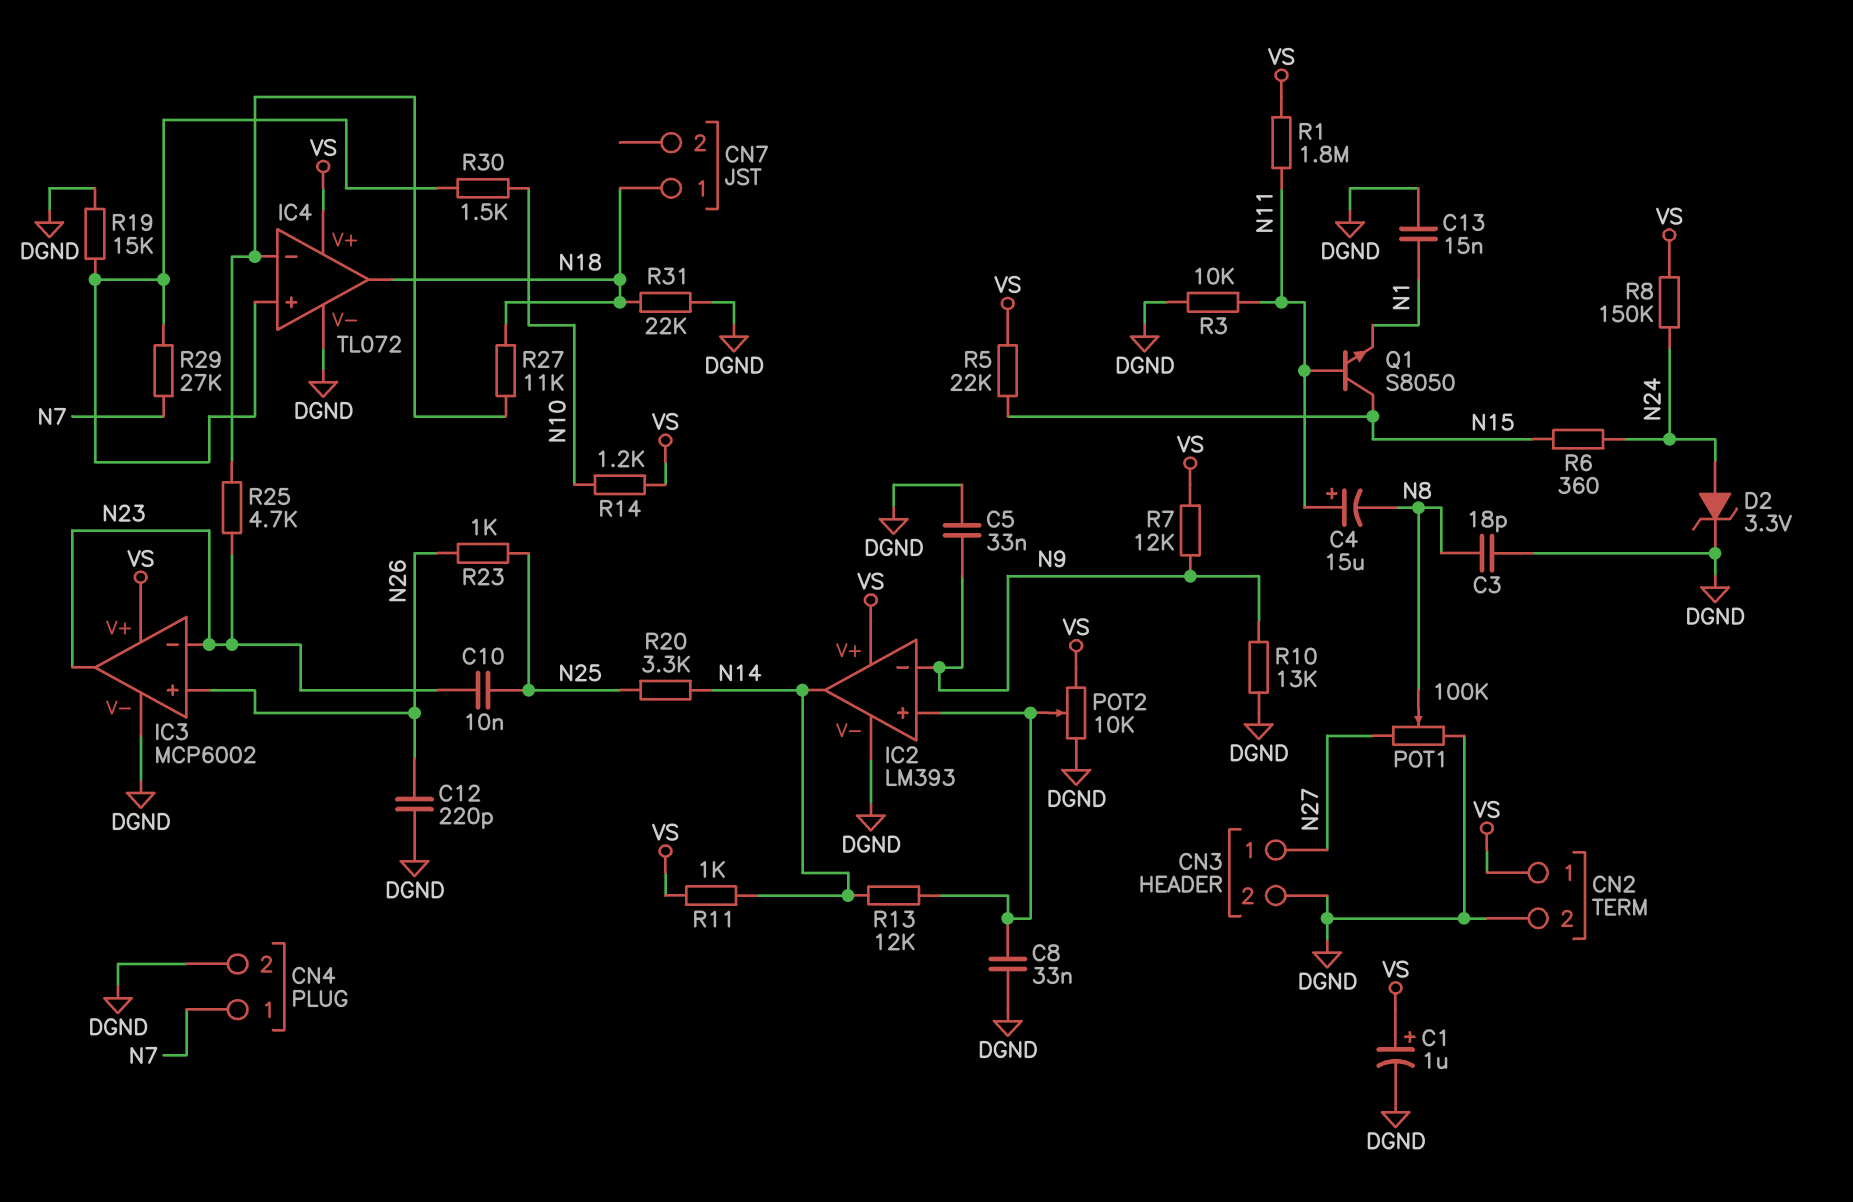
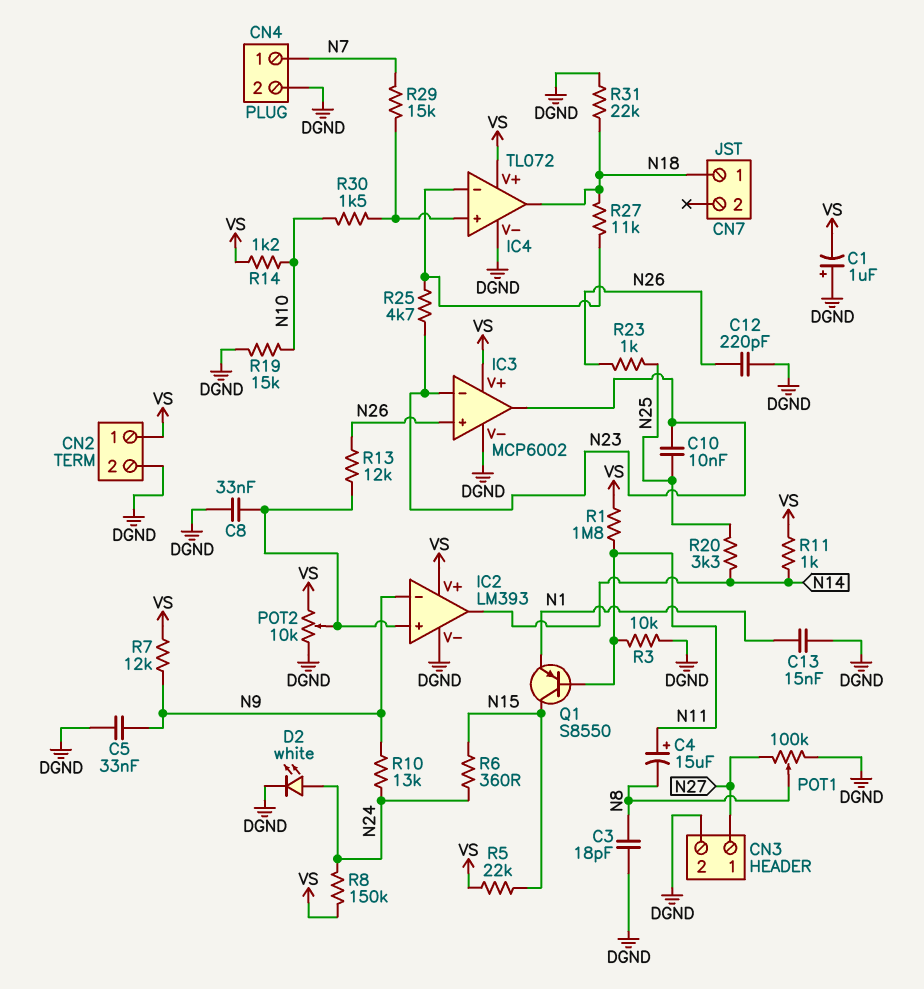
C1: 1uF (plus VS, minus DGND) -> 1uF (plus DGND, minus VS)
D2: zener 3.3V (A N24, K DGND) -> LED white (A N24, K DGND)
Q1: NPN S8050 (B N11, C N15, E N1) -> PNP S8550 (B N11, C N15, E N1)
R10: 13k (DGND, N9) -> 13k (N9, N24)
R13: 12k (IC2/in+, N14) -> 12k (IC2/in+, N26)
R19: 15k (DGND, IC4/in+) -> 15k (DGND, N10)
R29: 27k (IC4/in+, N7) -> 15k (IC4/in+, N7)

